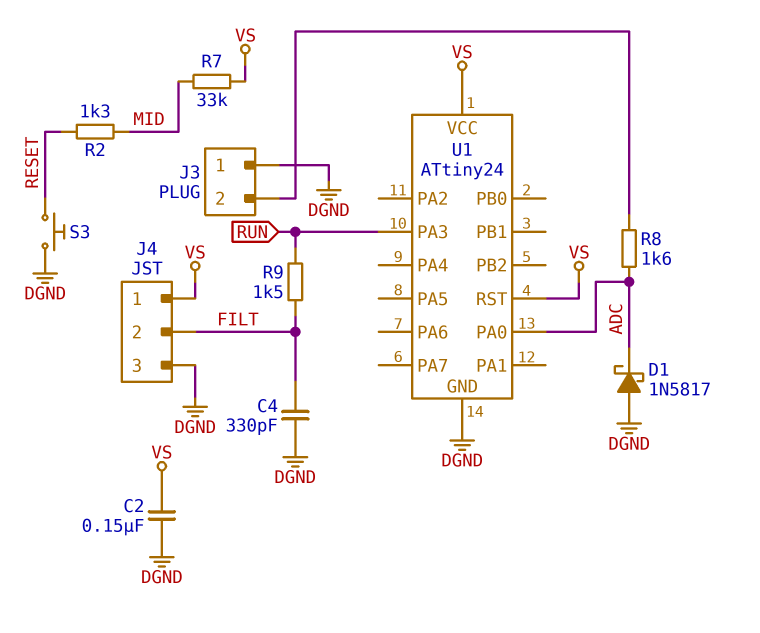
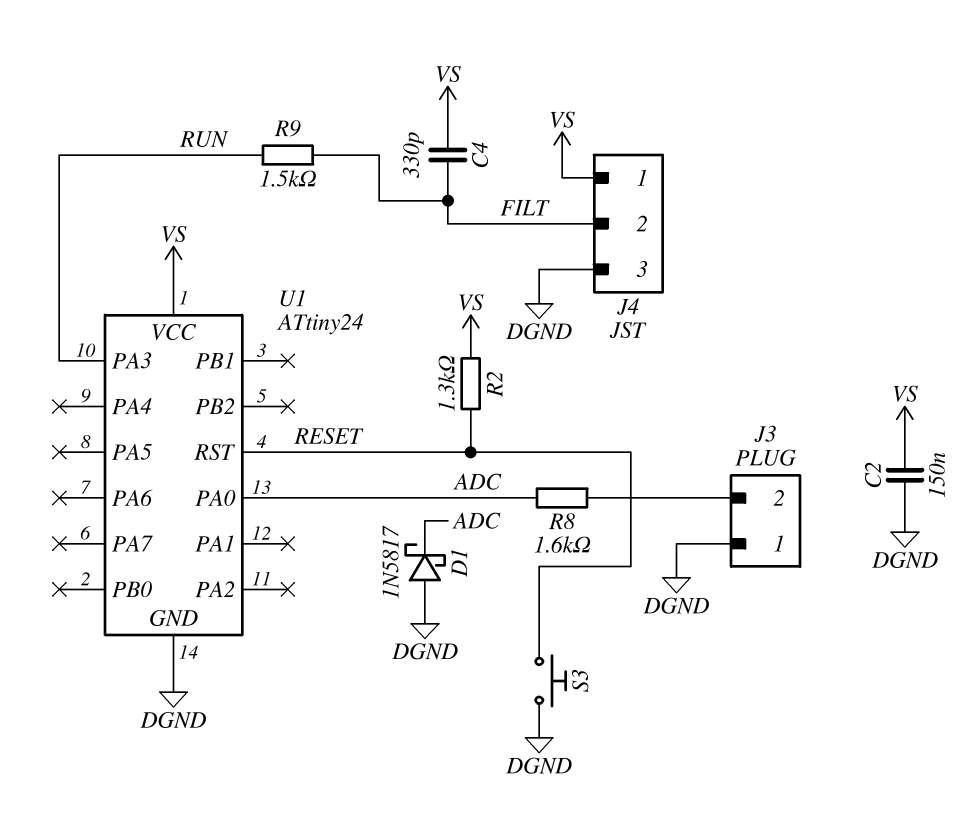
C4: 330pF (DGND, FILT) -> 330pF (FILT, VS)
R2: 1.3k (MID, RESET) -> 1.3k (RESET, VS)
R7: 33k (MID, VS) -> none
U1 pin RST: VS -> RESET

